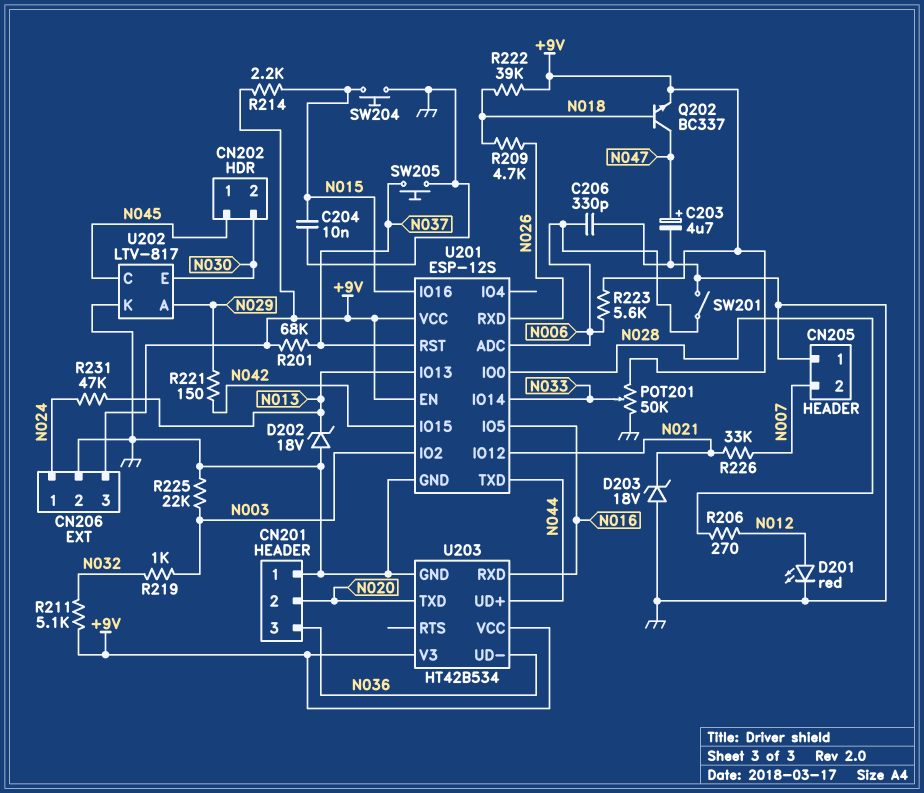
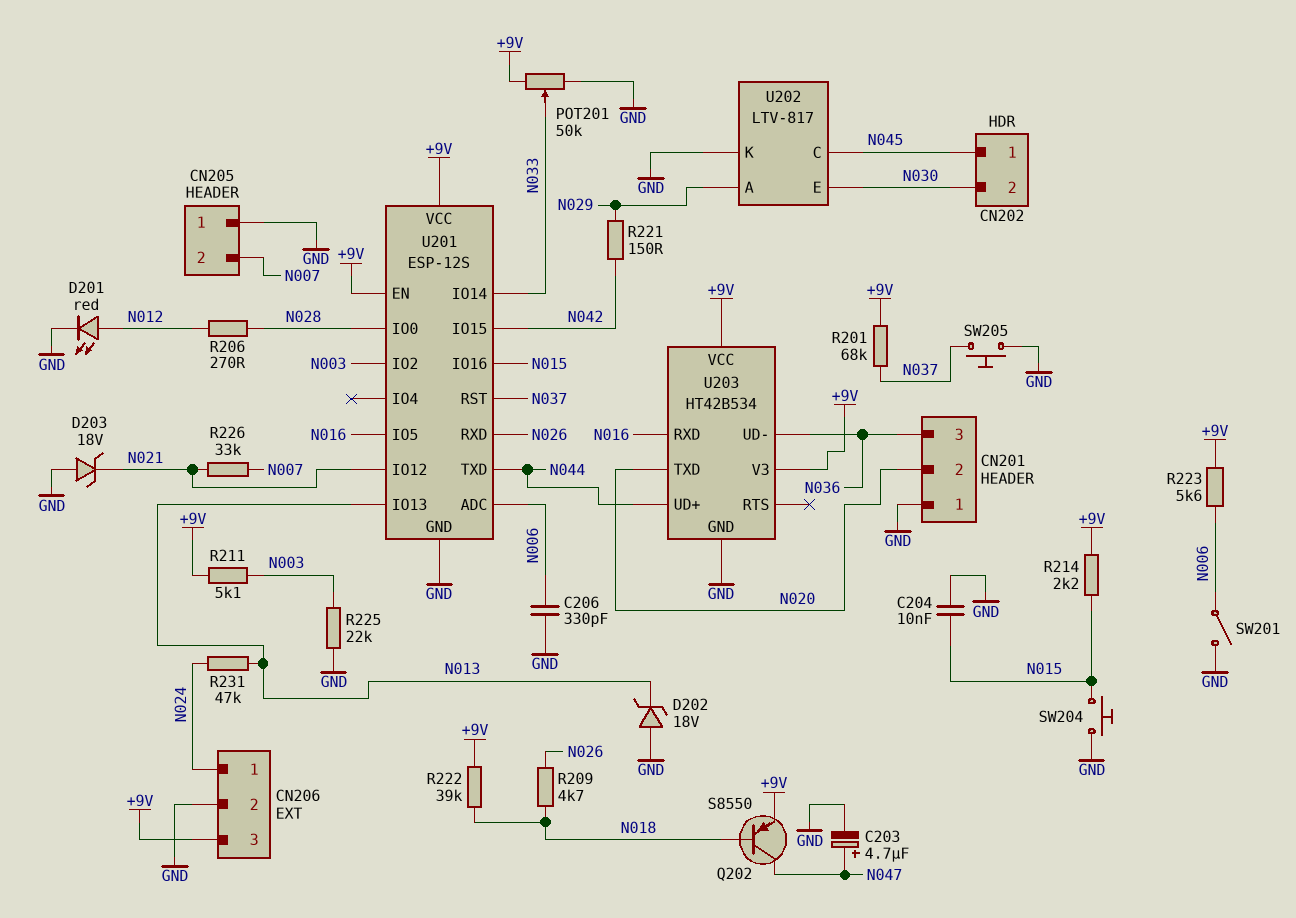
Q202: NPN BC337 (B N018, C N047, E +9V) -> PNP S8550 (B N018, C N047, E +9V)
R211: 5.1k (+9V, N032) -> 5.1k (+9V, N003)
R219: 1k (N003, N032) -> none

